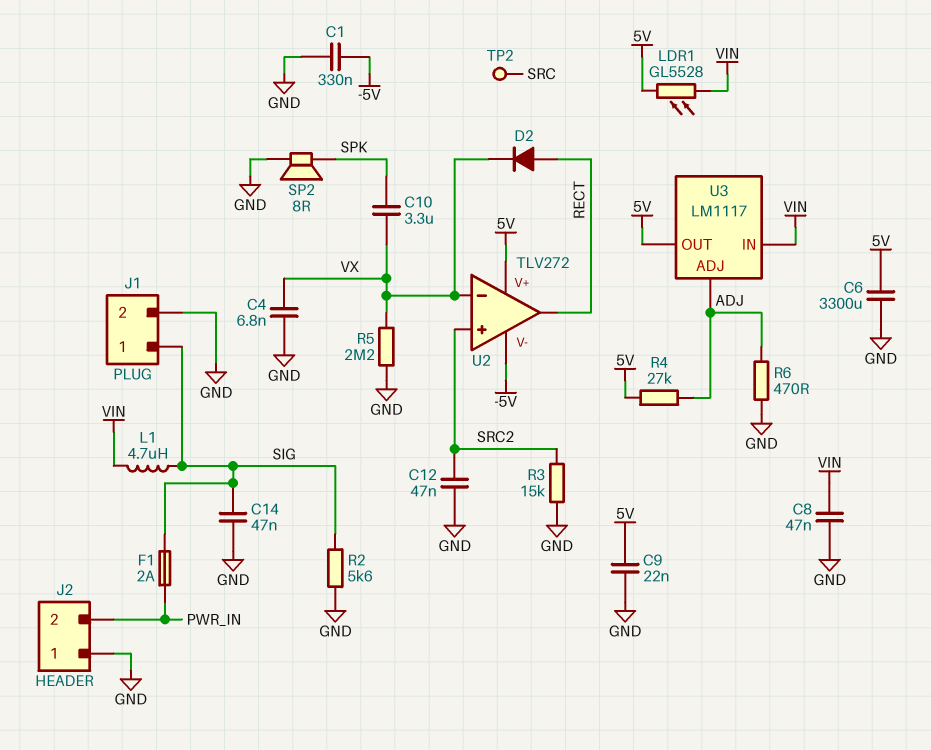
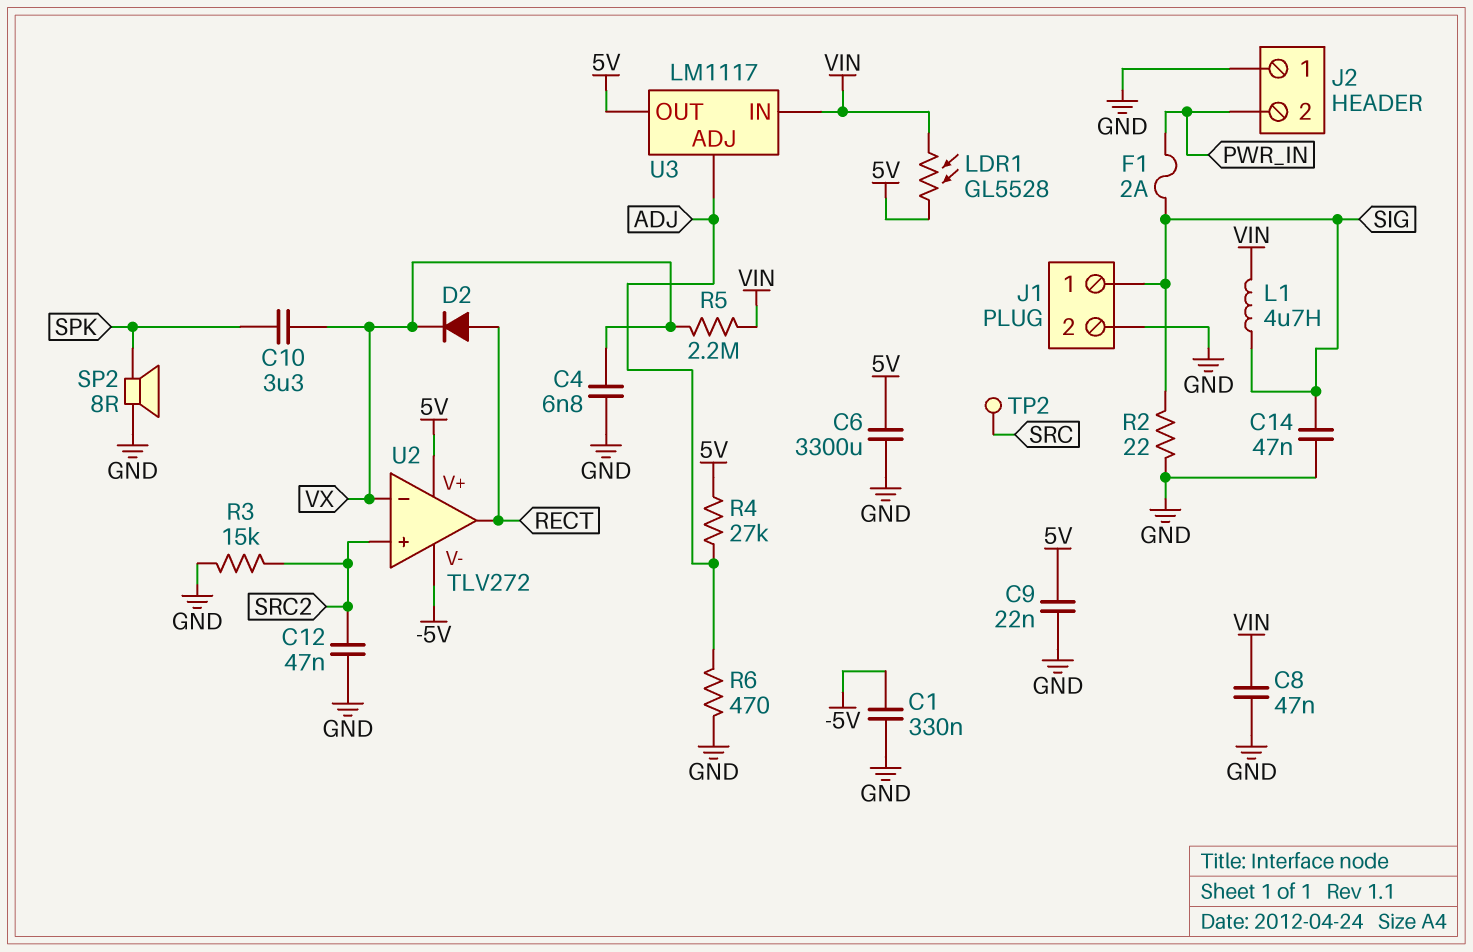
R2: 5.6k (GND, SIG) -> 22 (GND, SIG)
R5: 2.2M (GND, VX) -> 2.2M (VIN, VX)

